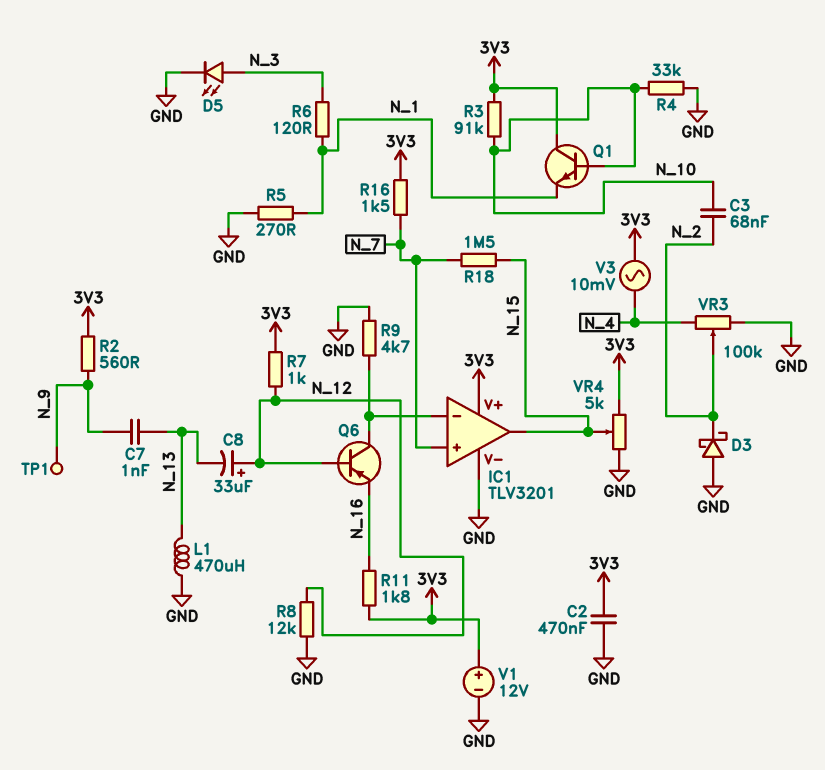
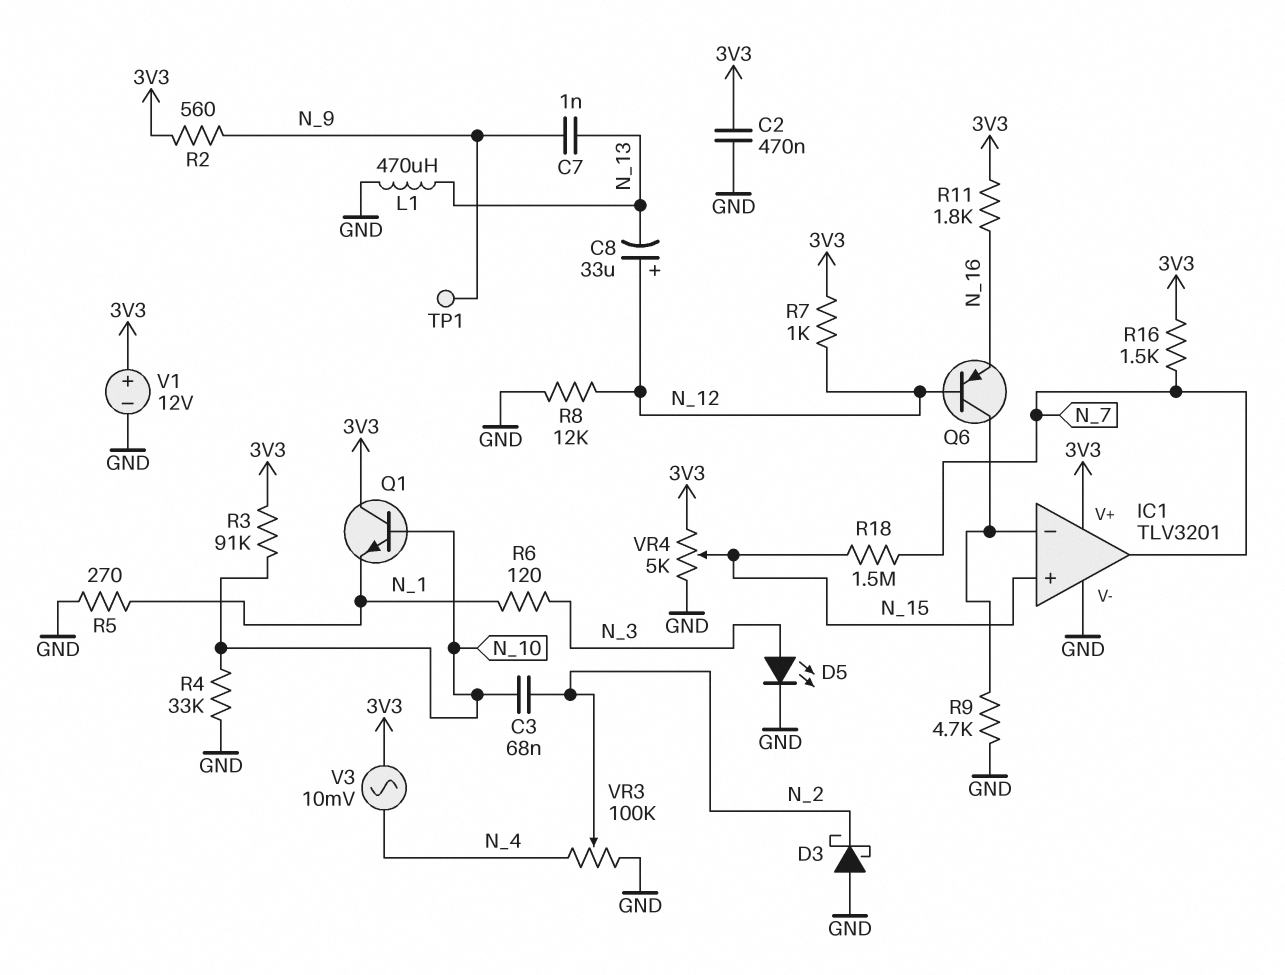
IC1 pin in+: N_7 -> N_15
IC1 pin out: N_15 -> N_7

